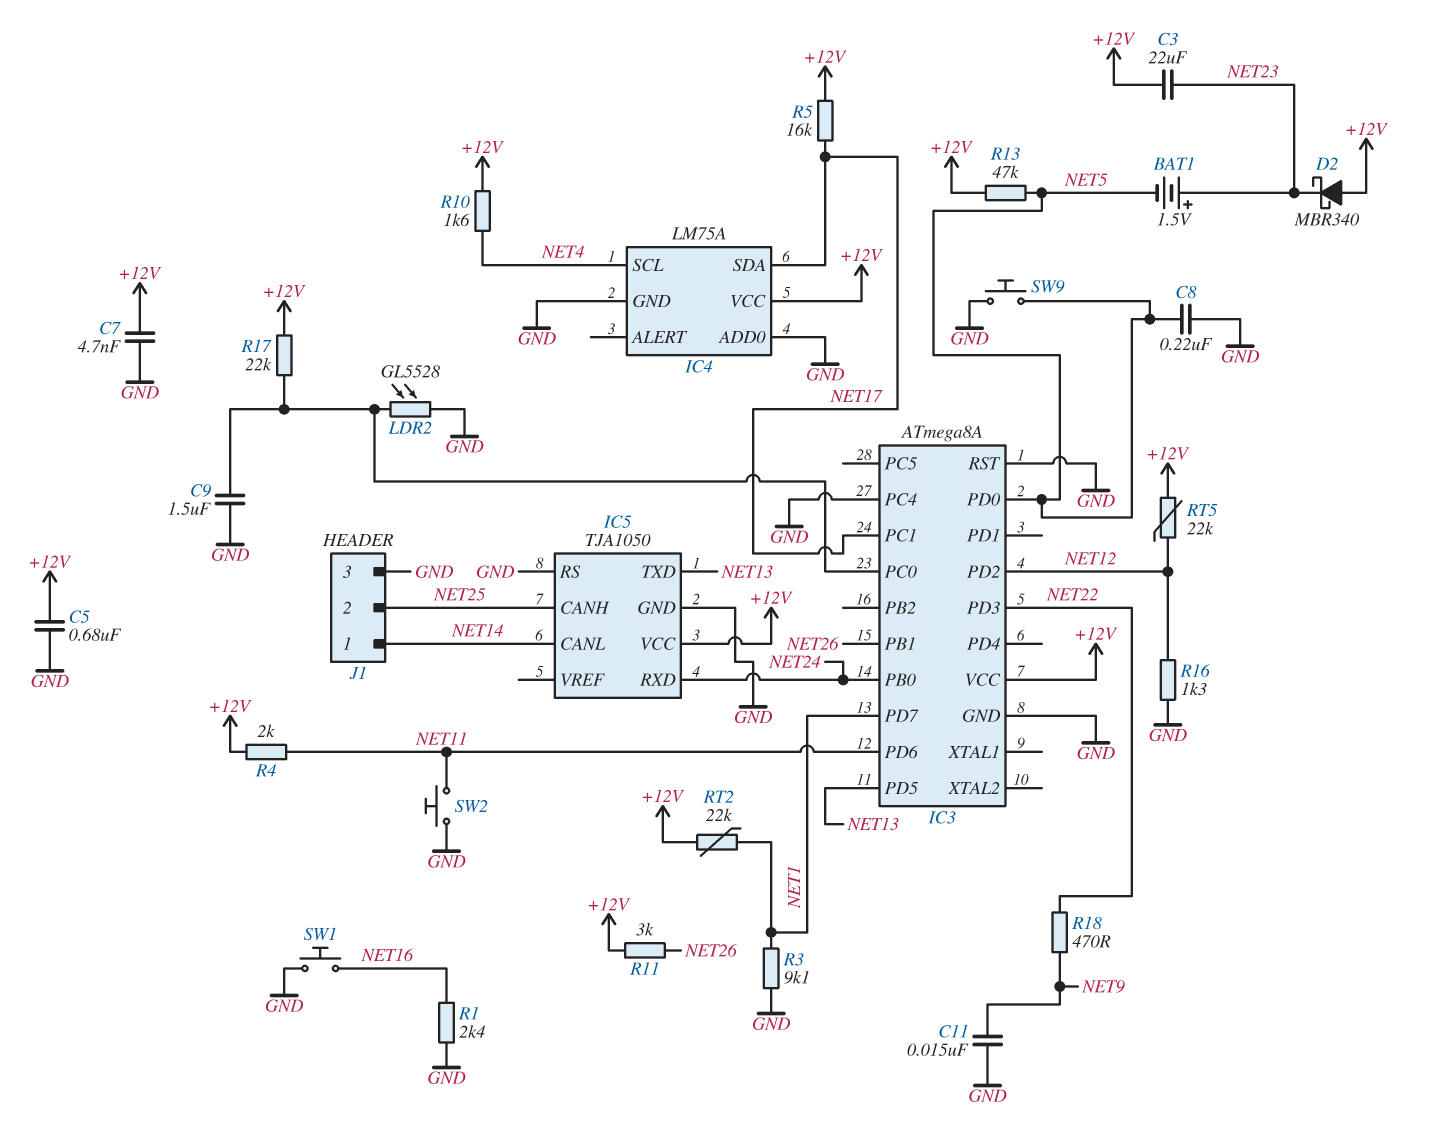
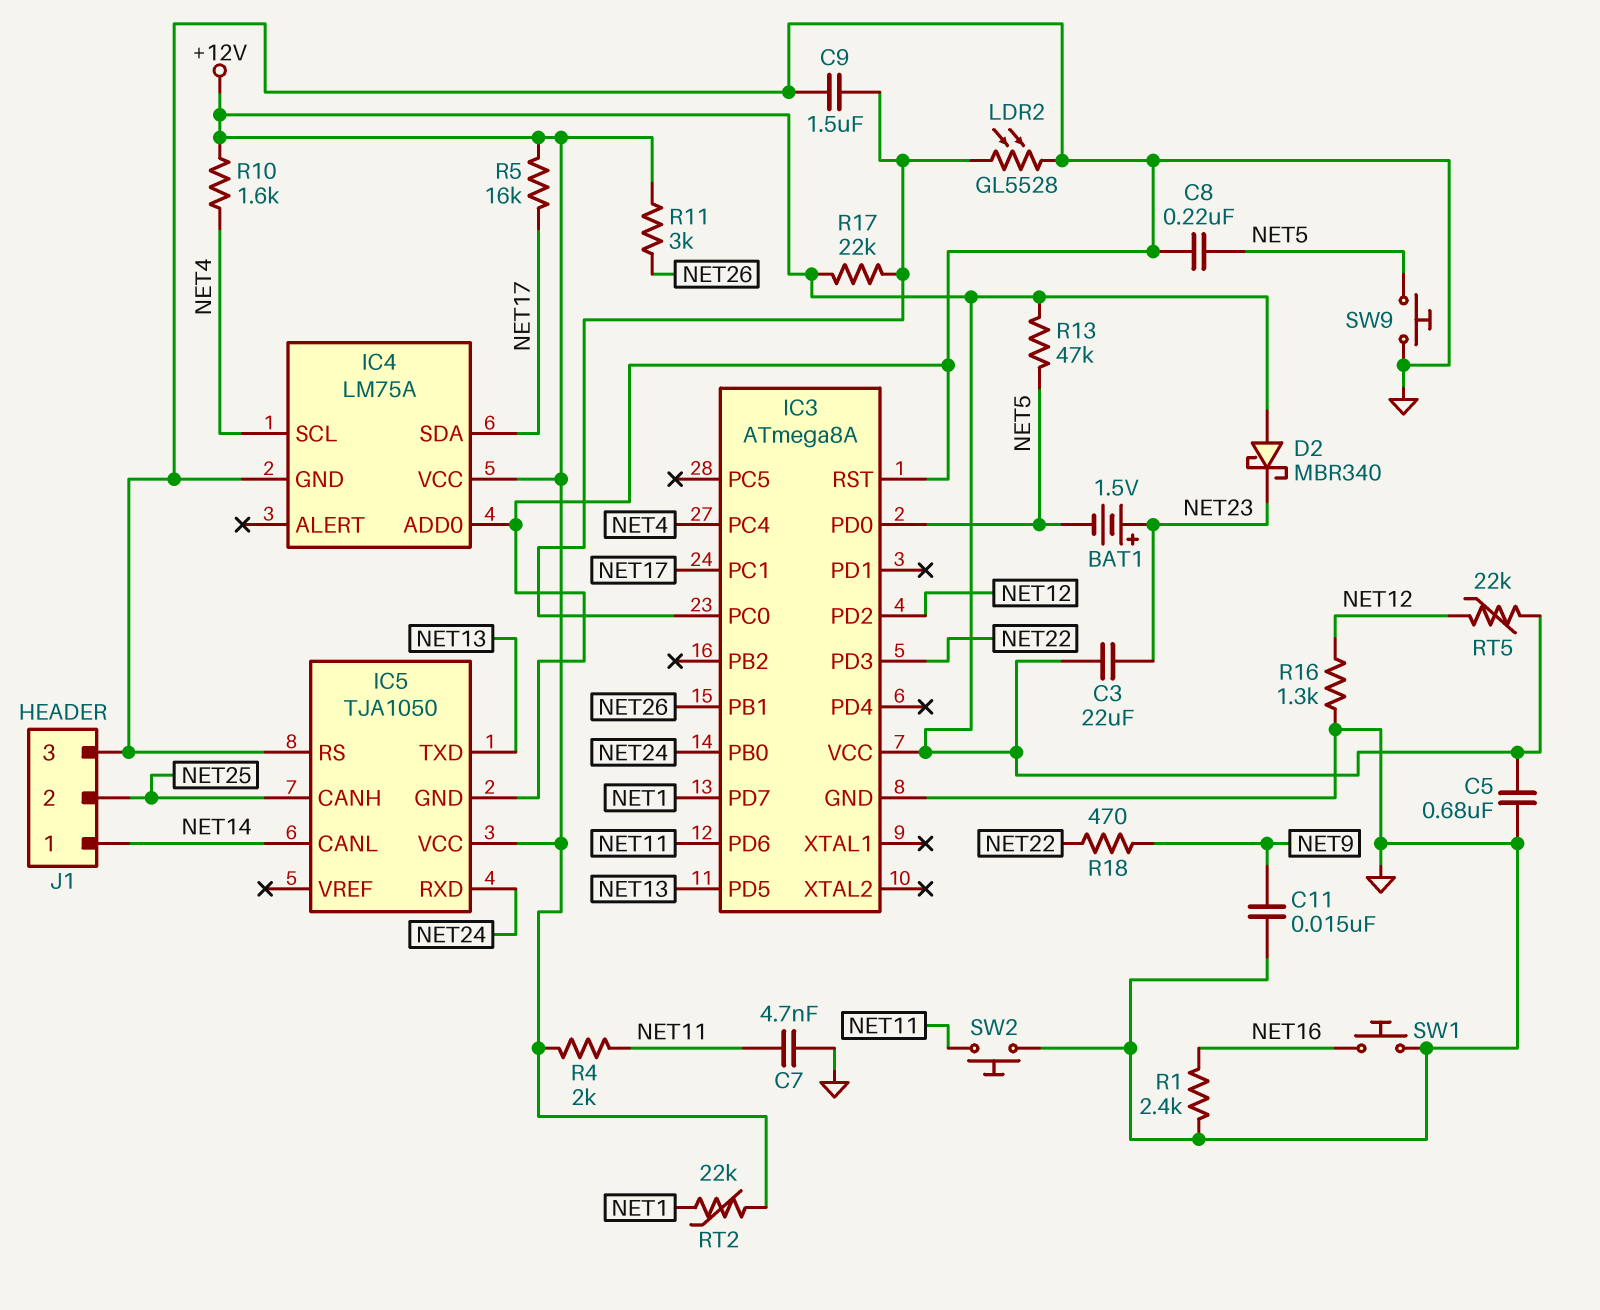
C7: 4.7nF (+12V, GND) -> 4.7nF (GND, NET11)
IC3 pin PC4: GND -> NET4
R3: 9.1k (GND, NET1) -> none

